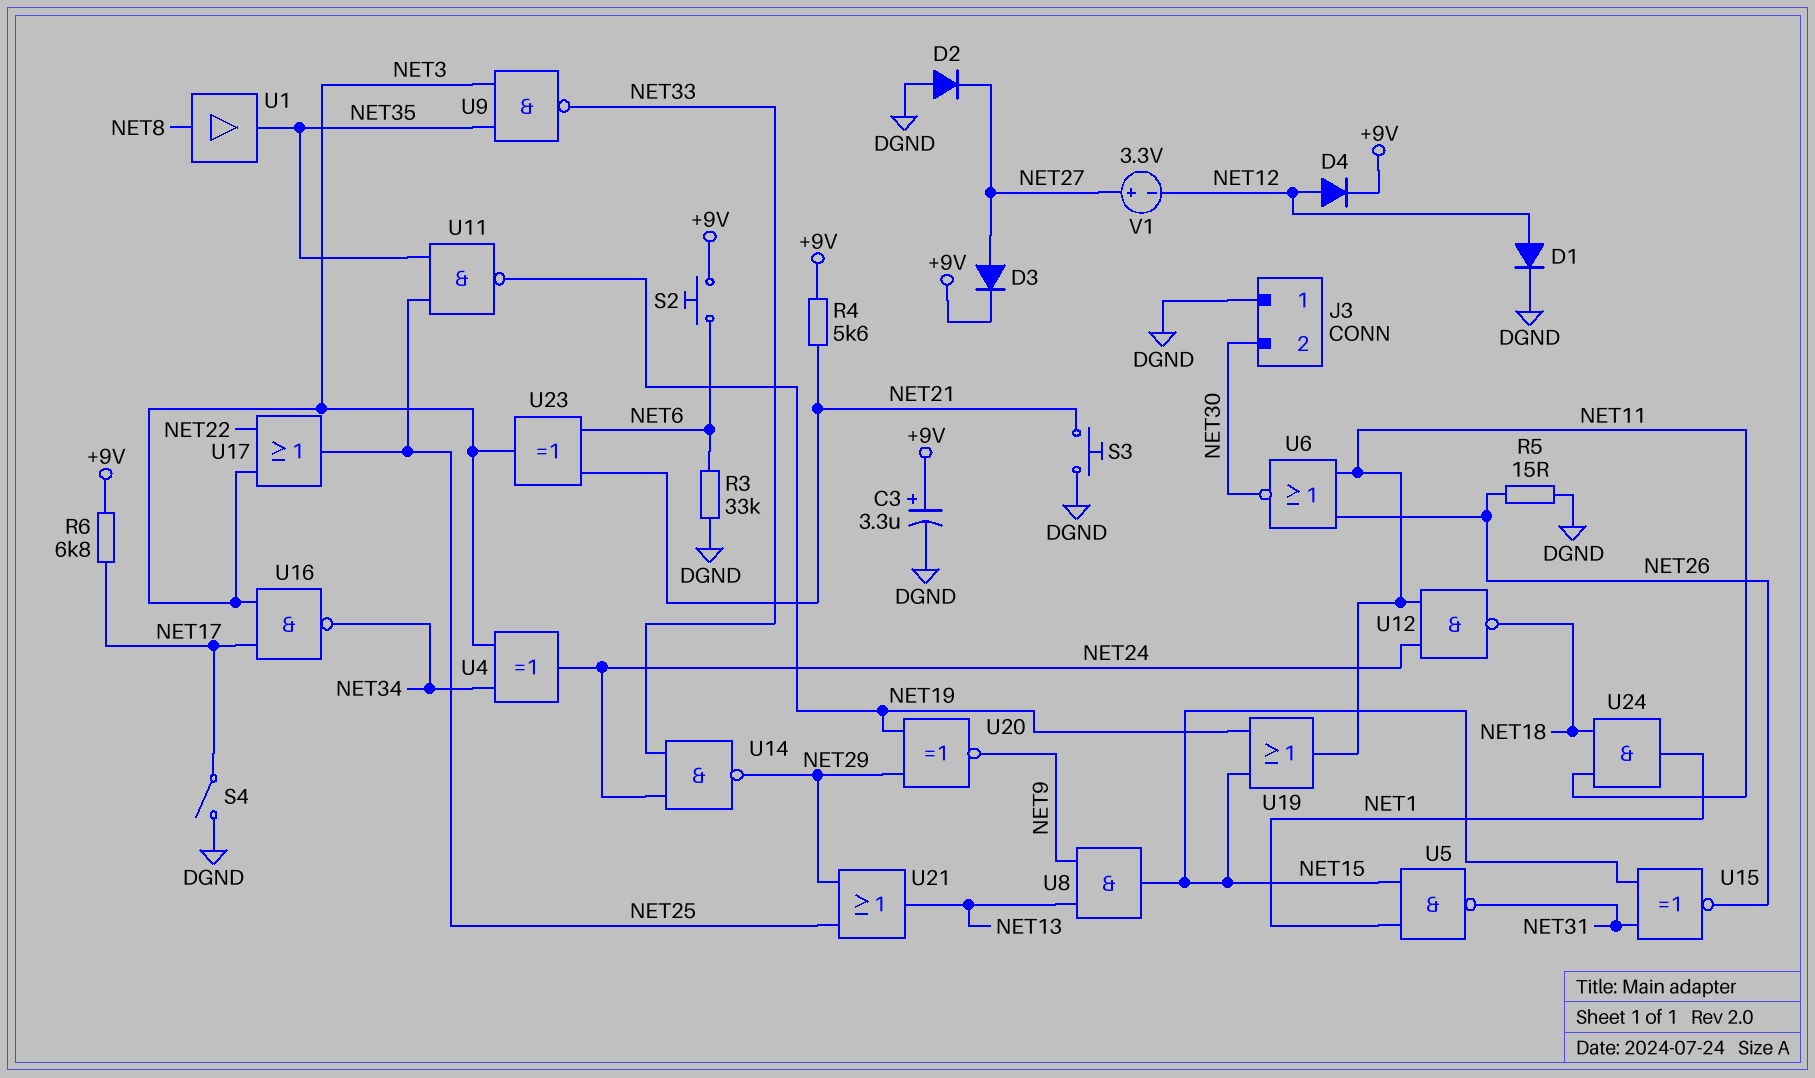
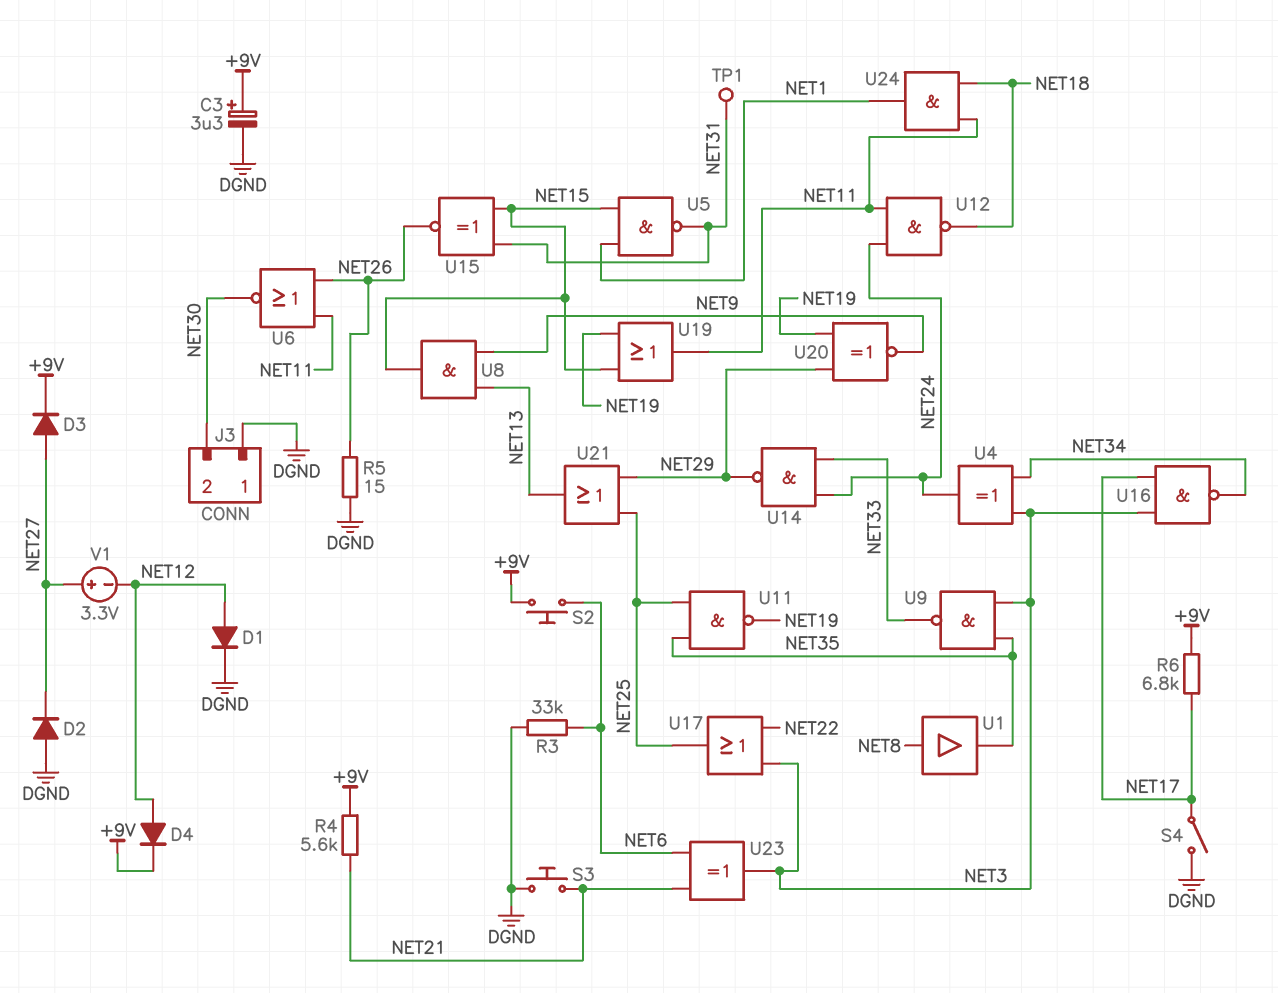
TP1: none -> test point (NET31)

